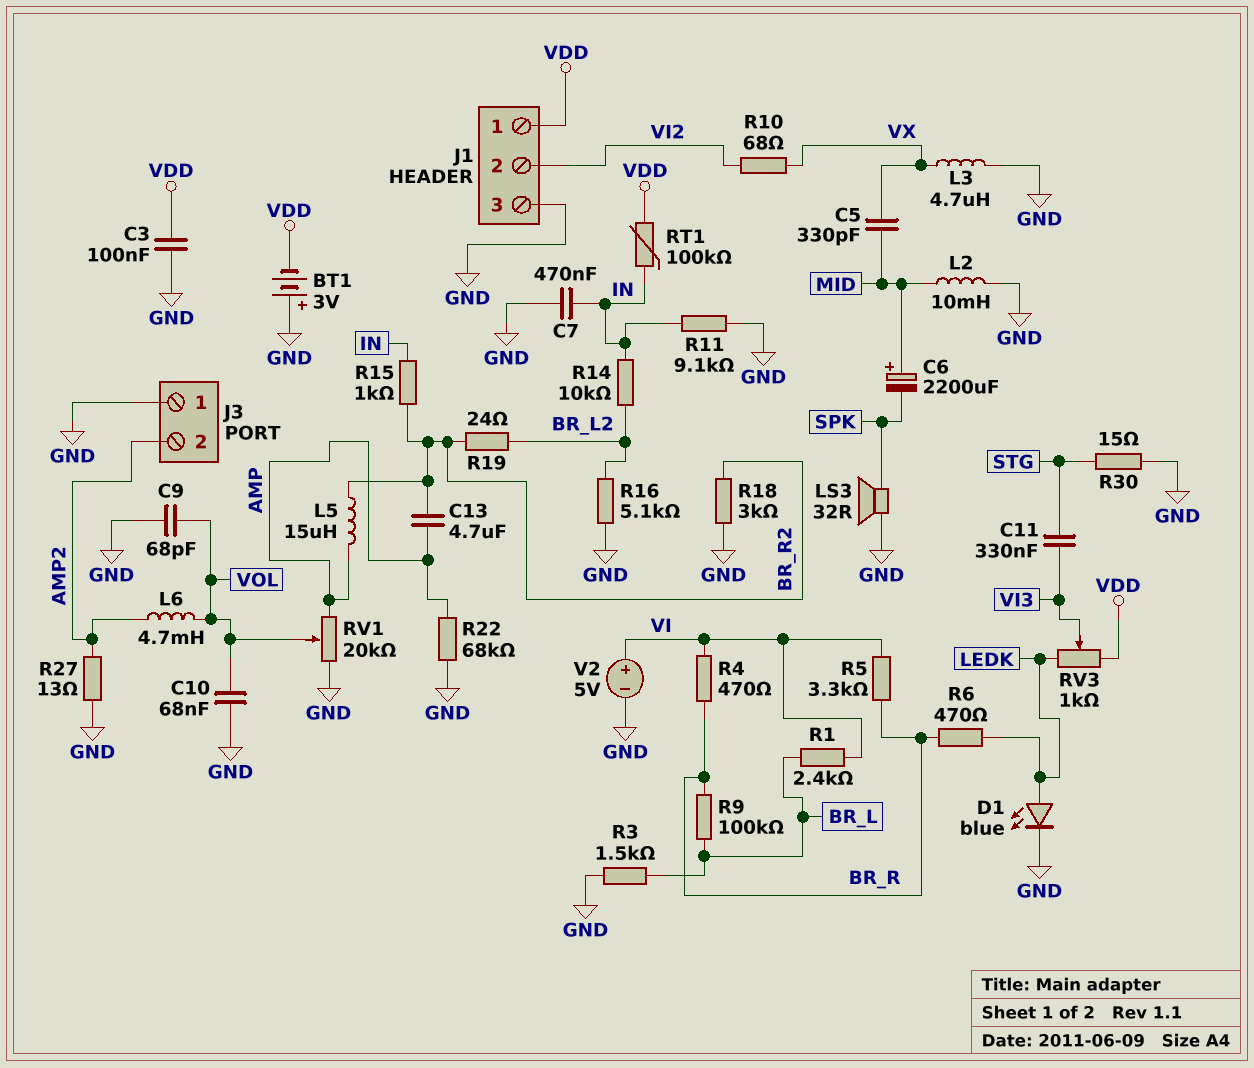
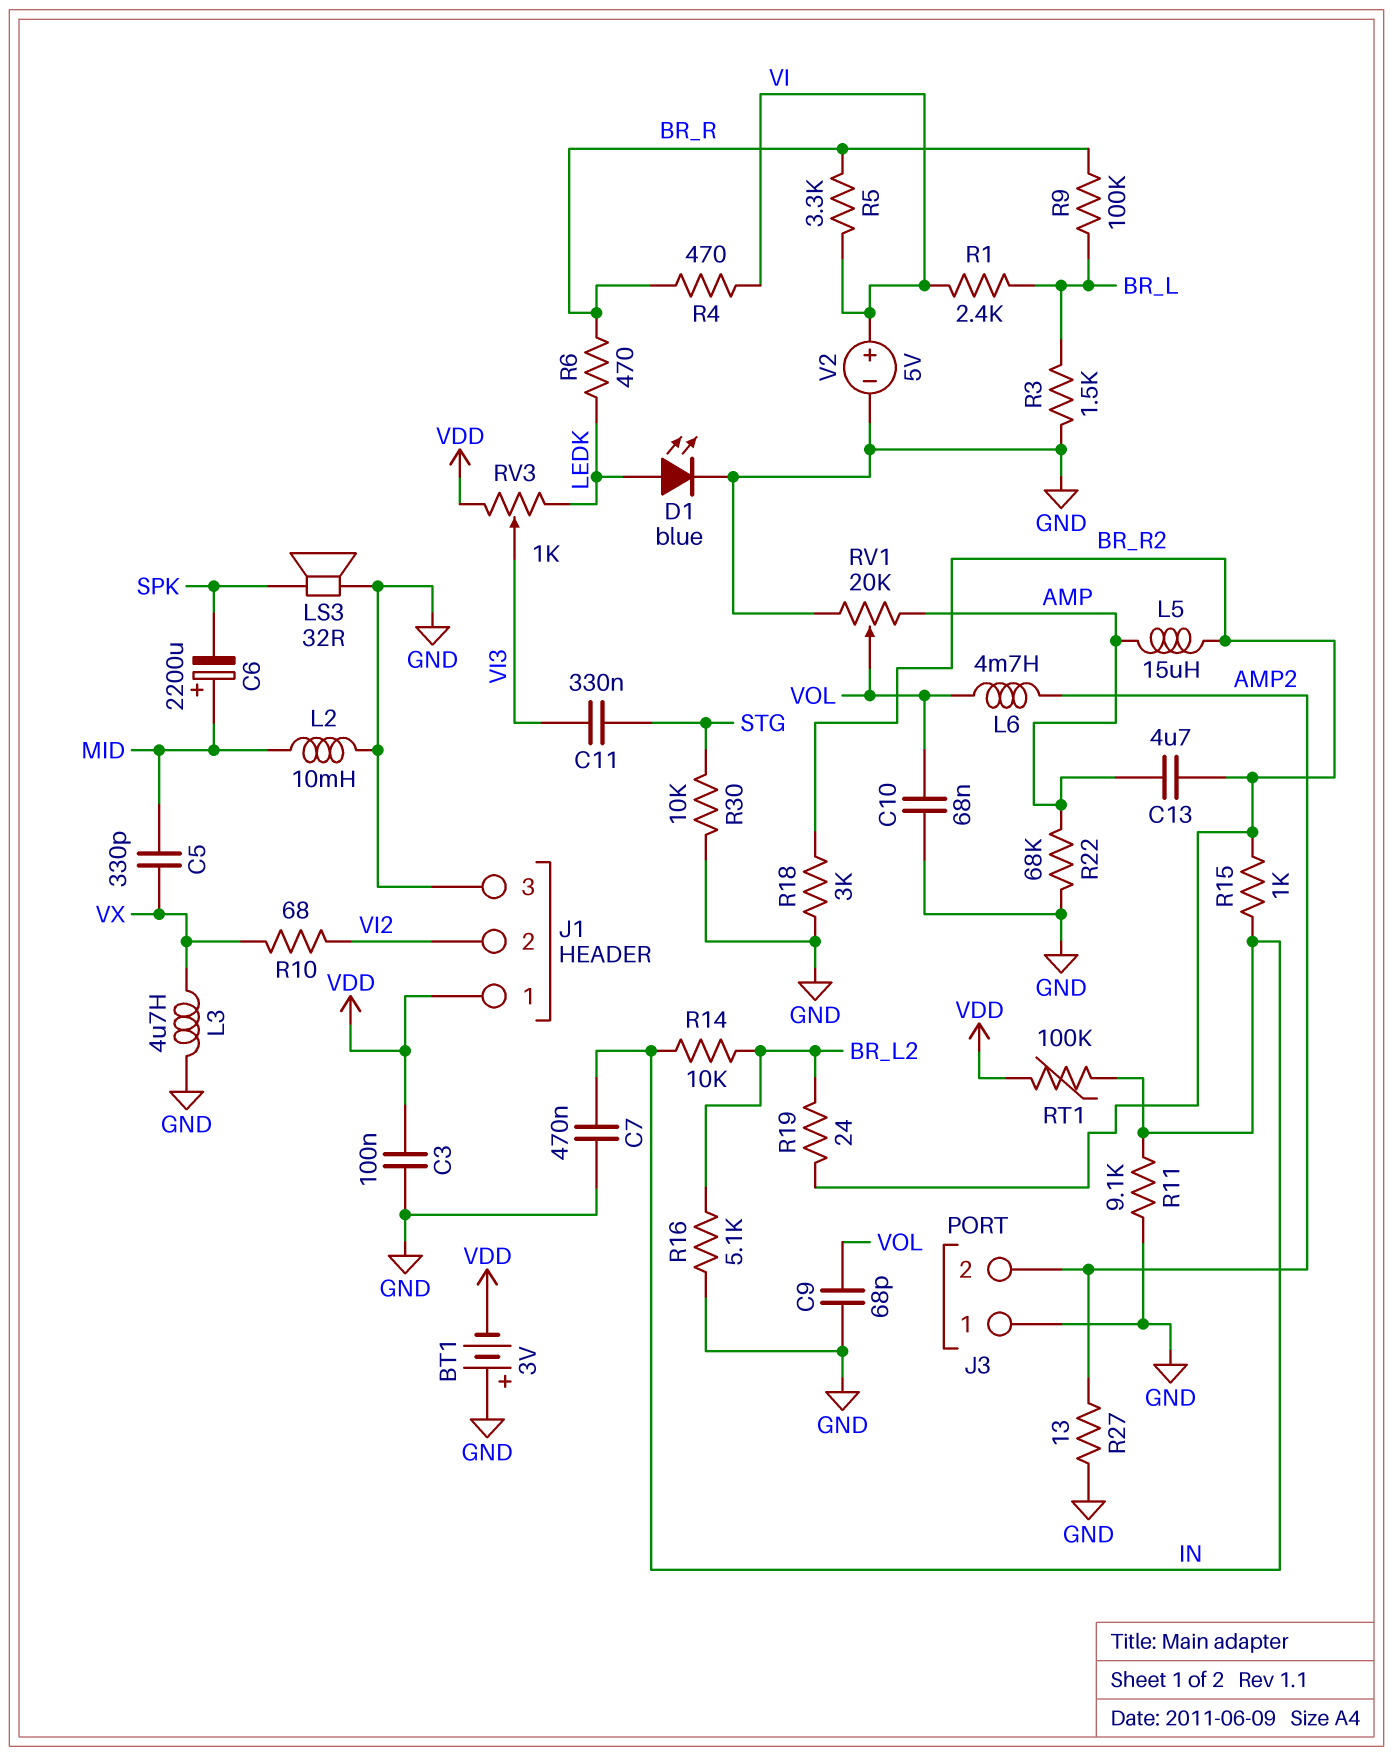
R30: 15 (GND, STG) -> 10k (GND, STG)

